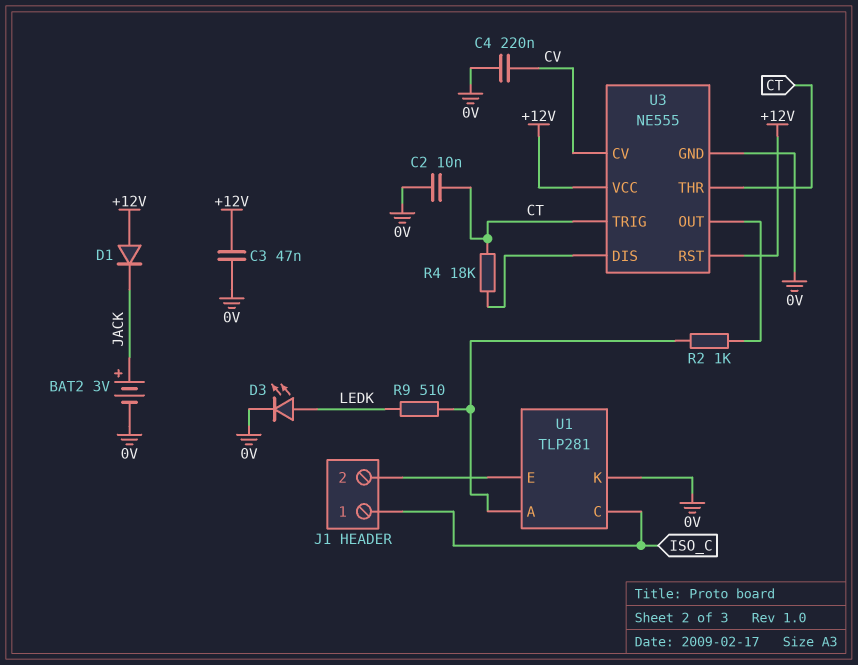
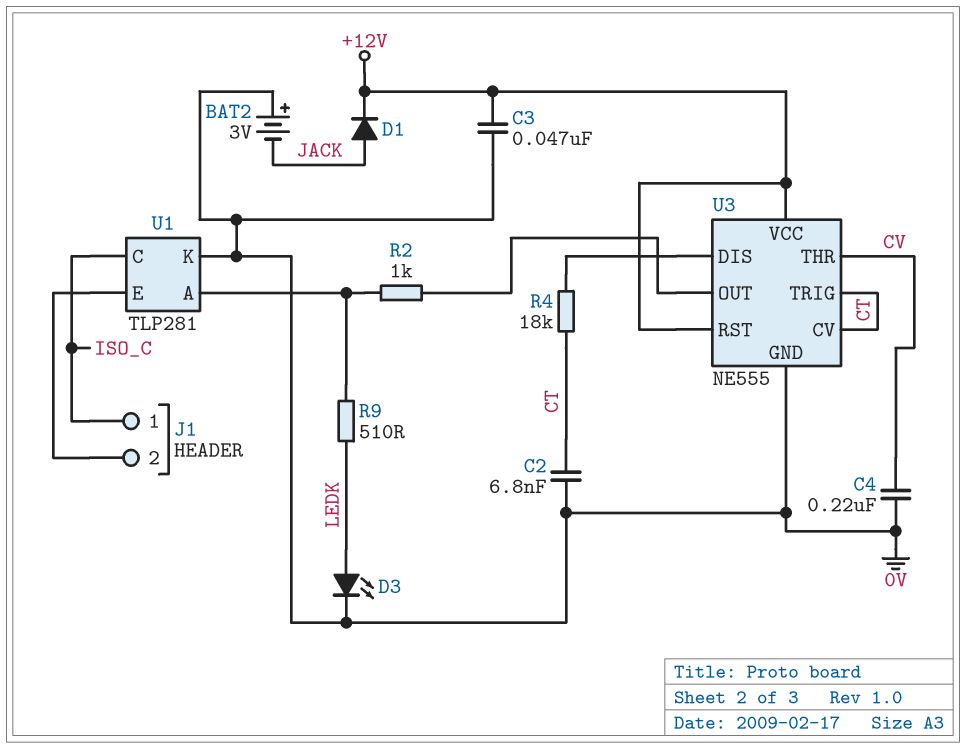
BAT2: 3V (plus JACK, minus 0V) -> 3V (plus 0V, minus JACK)
C2: 10nF (0V, CT) -> 6.8nF (0V, CT)
D1: diode (A +12V, K JACK) -> diode (A JACK, K +12V)
U3 pin CV: CV -> CT
U3 pin THR: CT -> CV

